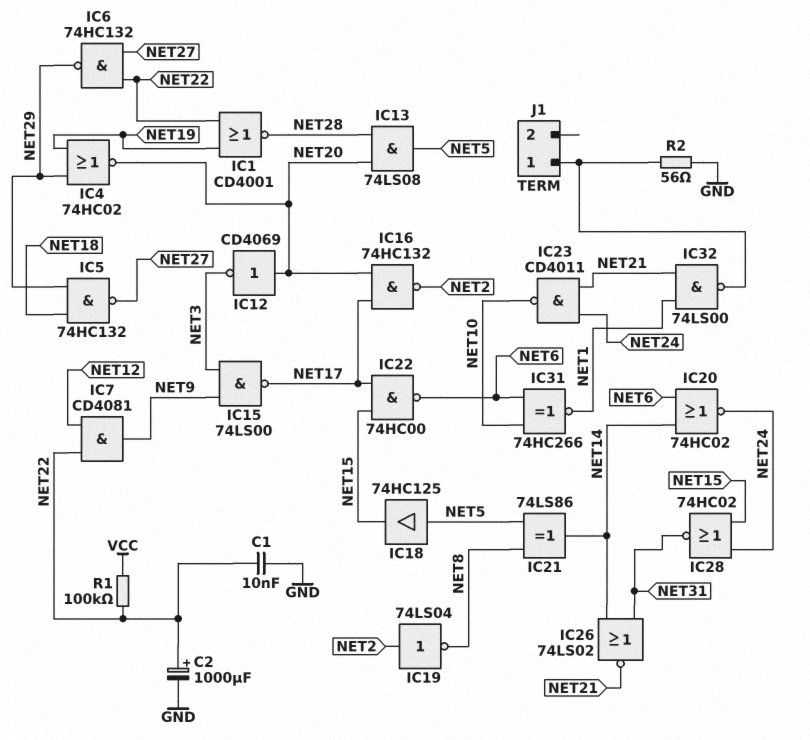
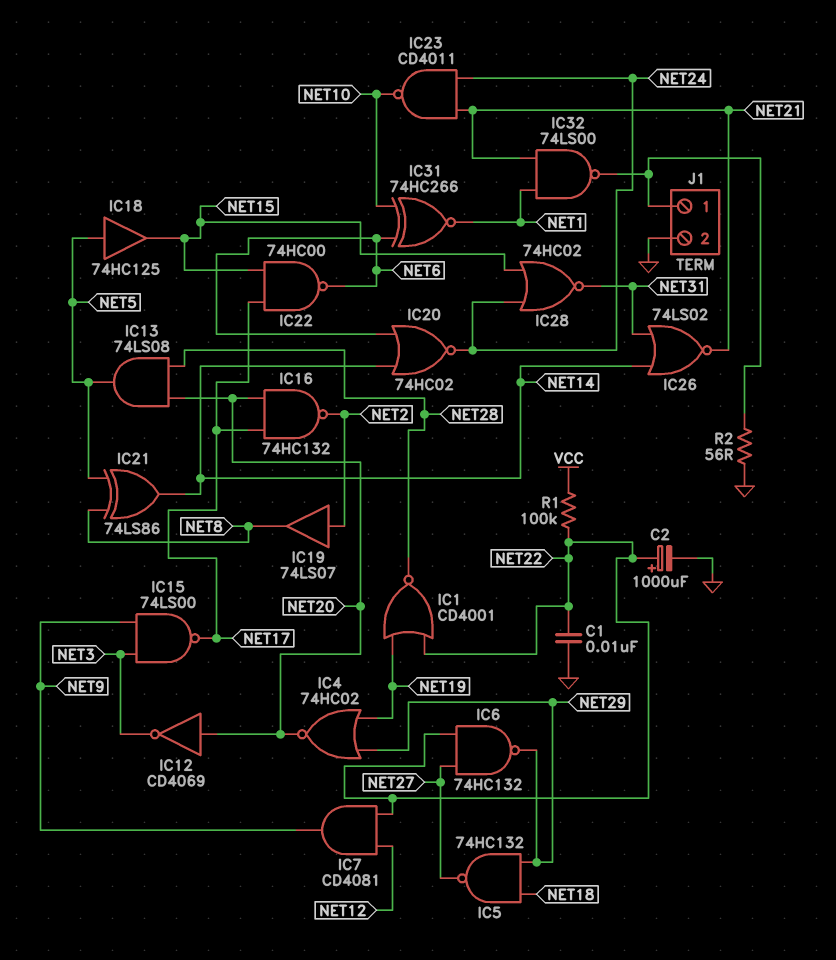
IC19: NOT 74LS04 (in NET2, out NET8) -> buffer 74LS07 (in NET2, out NET8)
J1 pin 2: none -> GND

